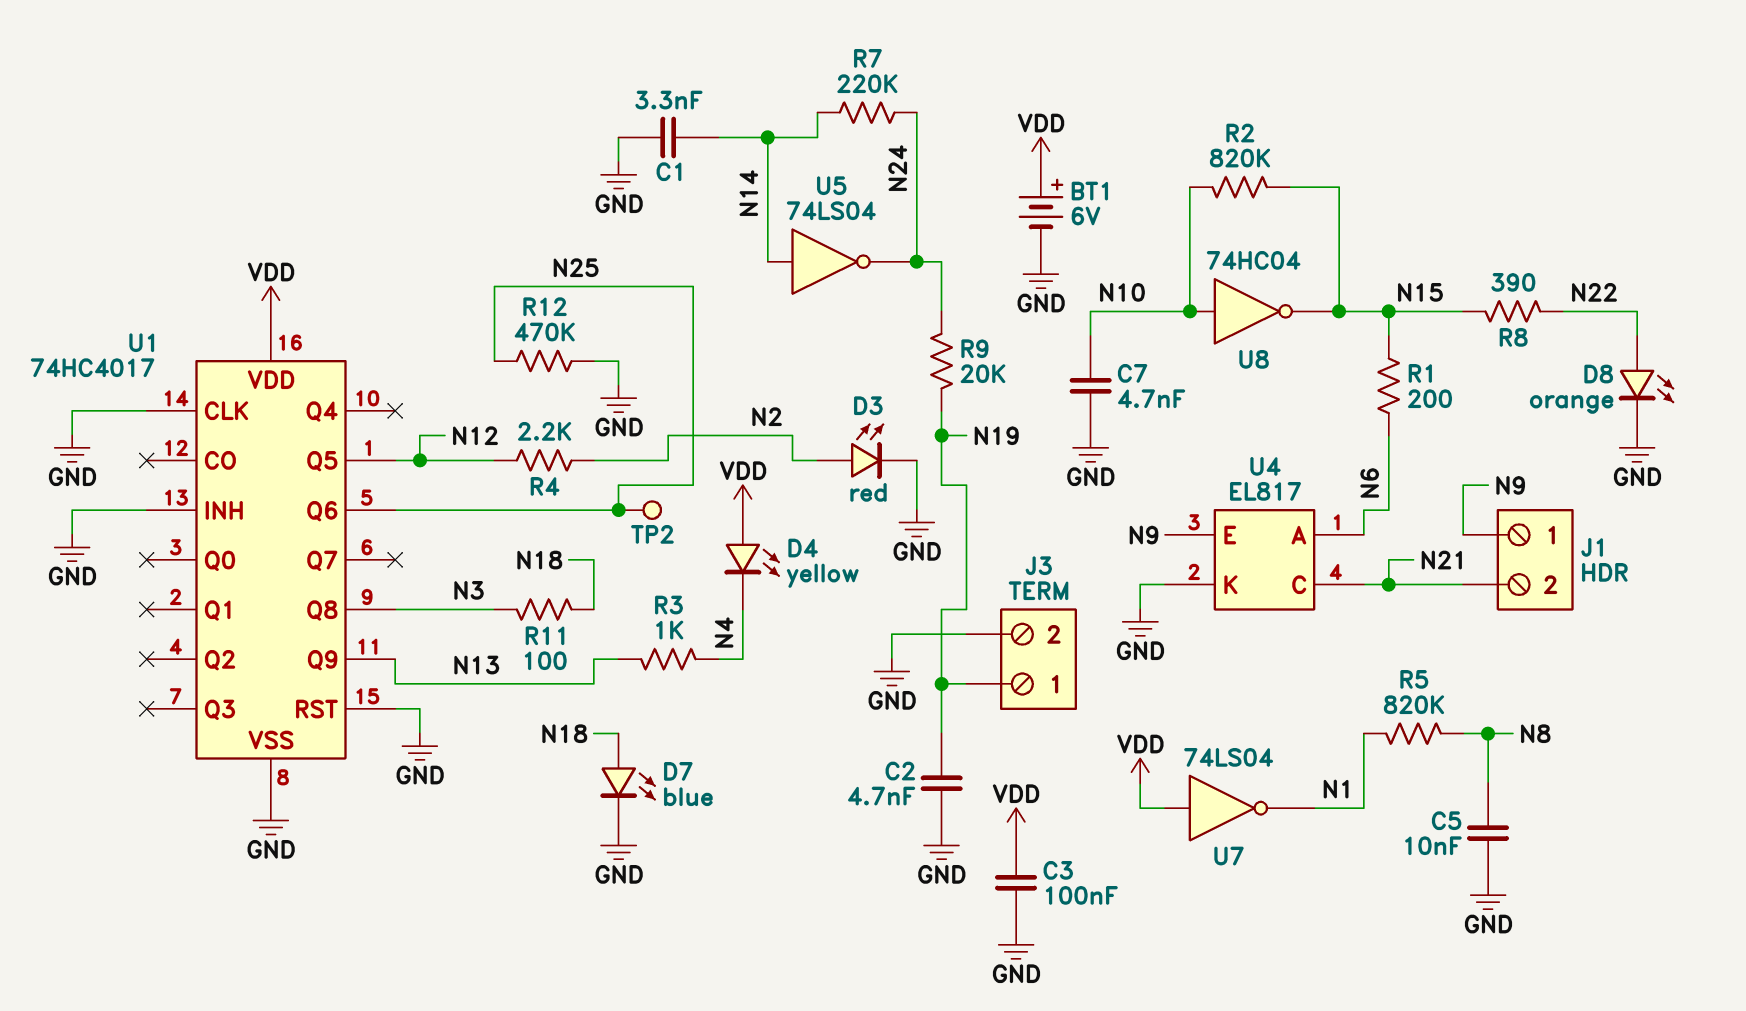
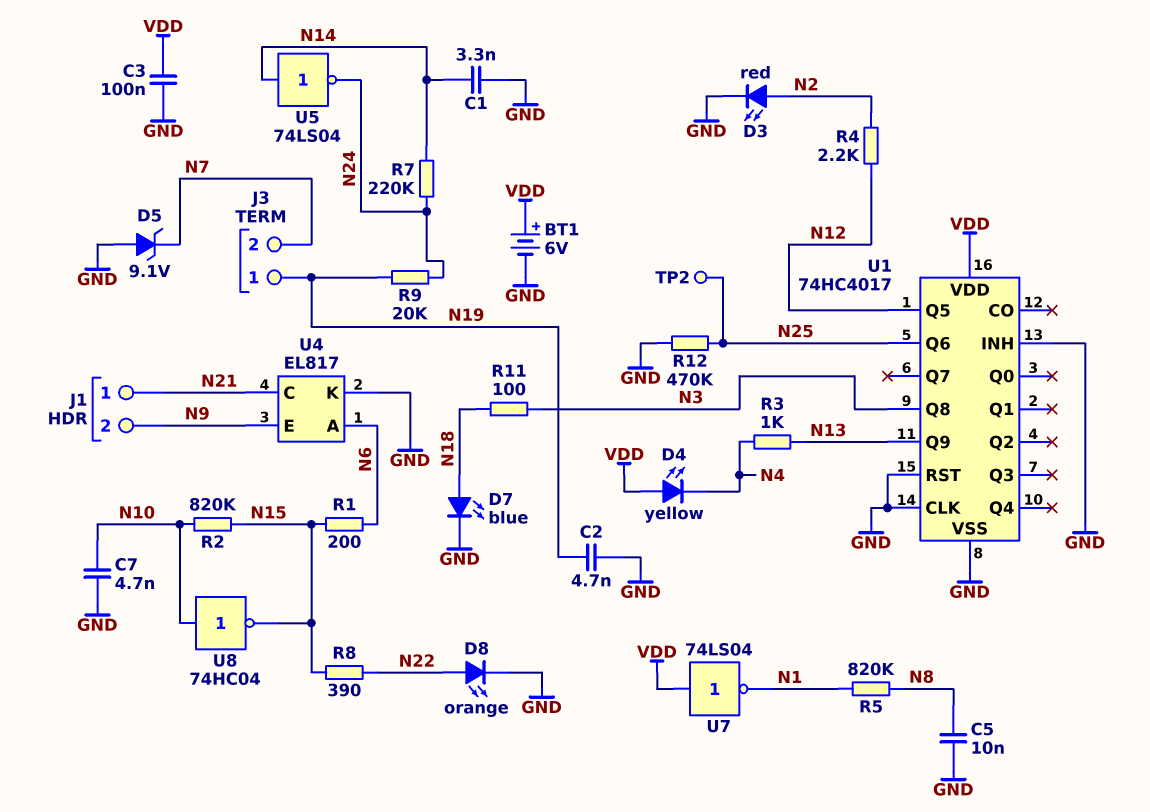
D5: none -> zener 9.1V (A GND, K N7)
J1 pin 1: N9 -> N21
J1 pin 2: N21 -> N9
J3 pin 2: GND -> N7

